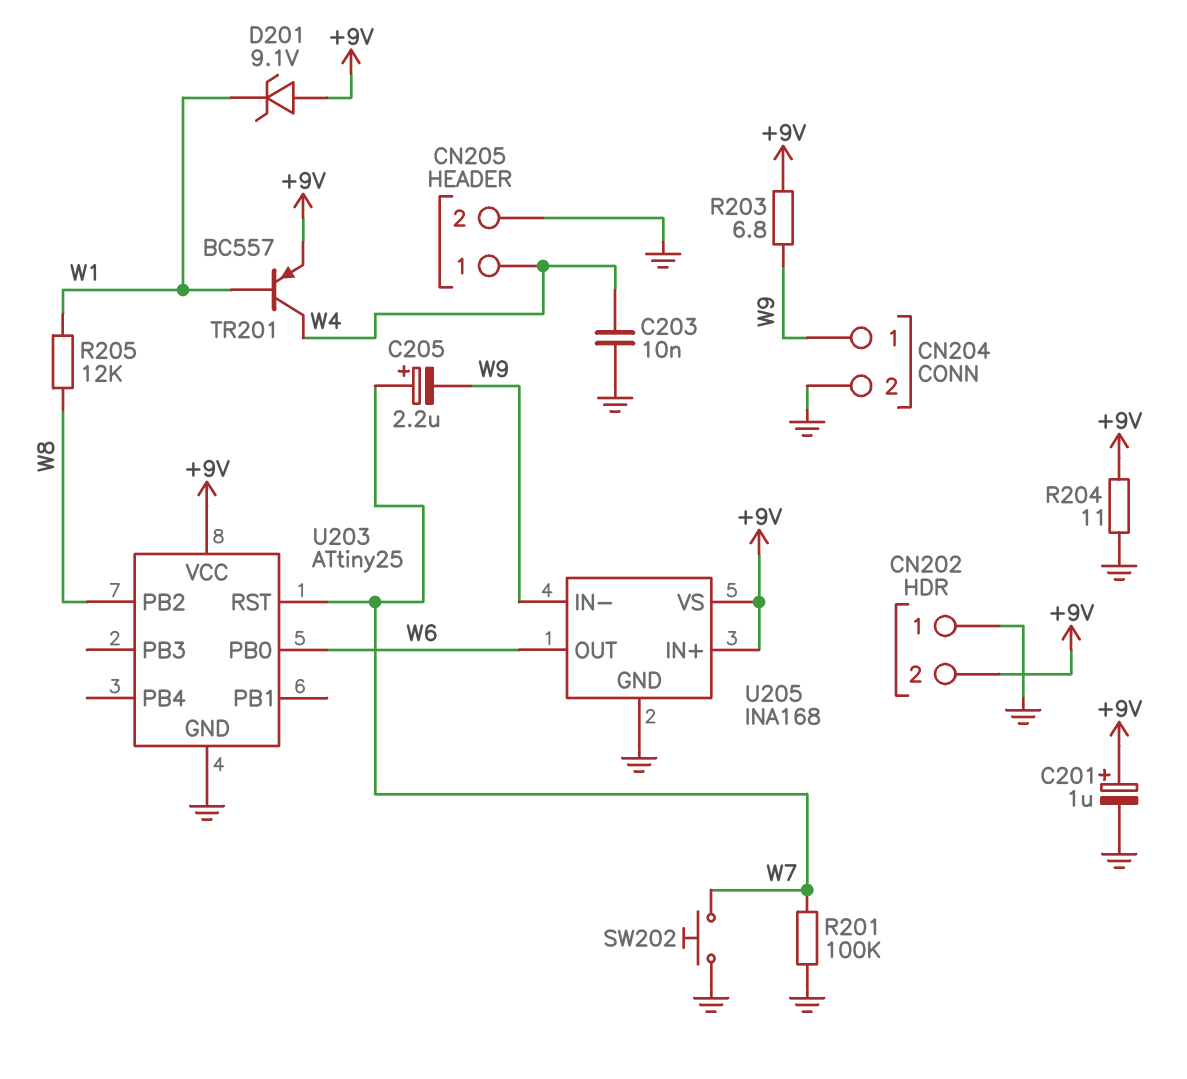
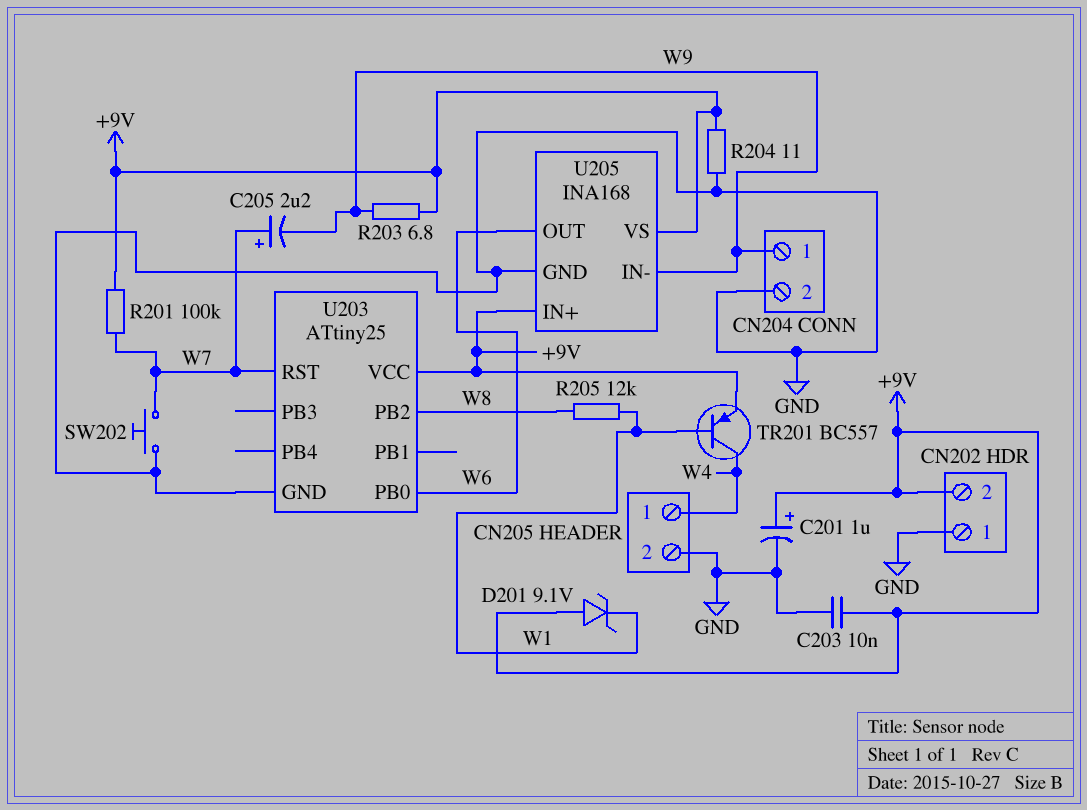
C203: 10nF (GND, W4) -> 10nF (+9V, GND)
R201: 100k (GND, W7) -> 100k (+9V, W7)

